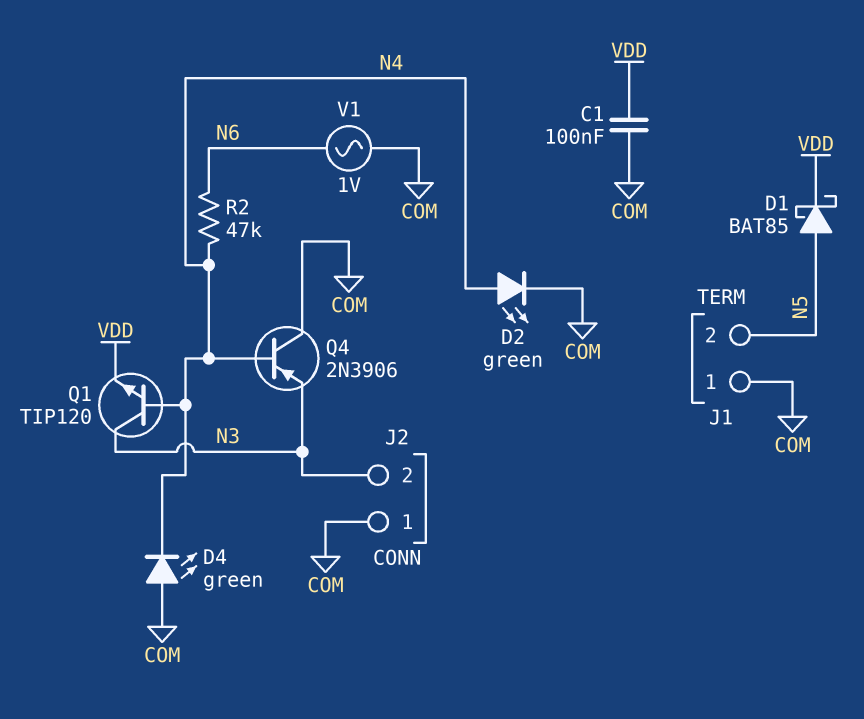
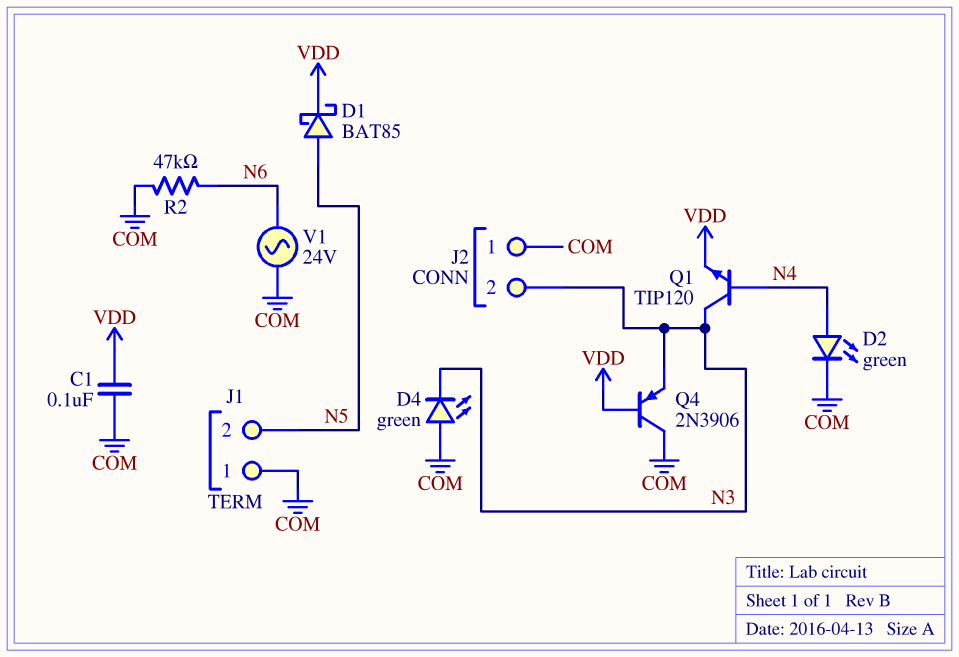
D4: LED green (A COM, K N4) -> LED green (A COM, K N3)
Q4: PNP 2N3906 (B N4, C COM, E N3) -> PNP 2N3906 (B VDD, C COM, E N3)
R2: 47k (N4, N6) -> 47k (COM, N6)
V1: AC 1V (COM, N6) -> AC 24V (COM, N6)

